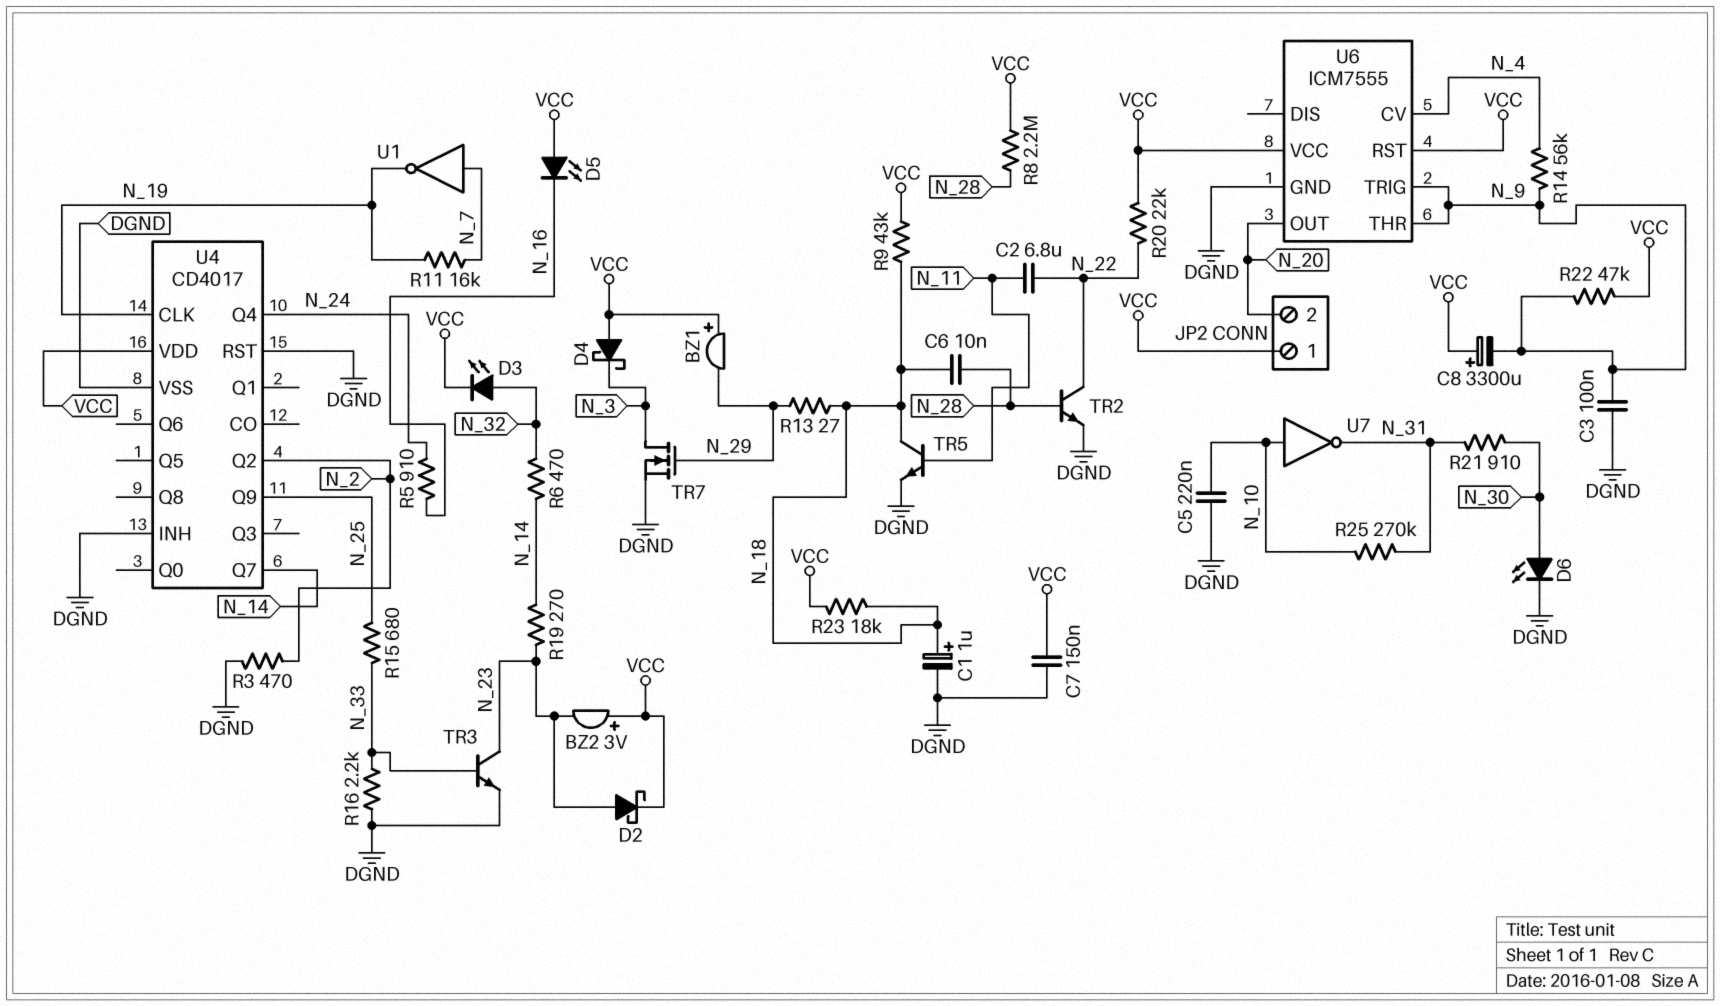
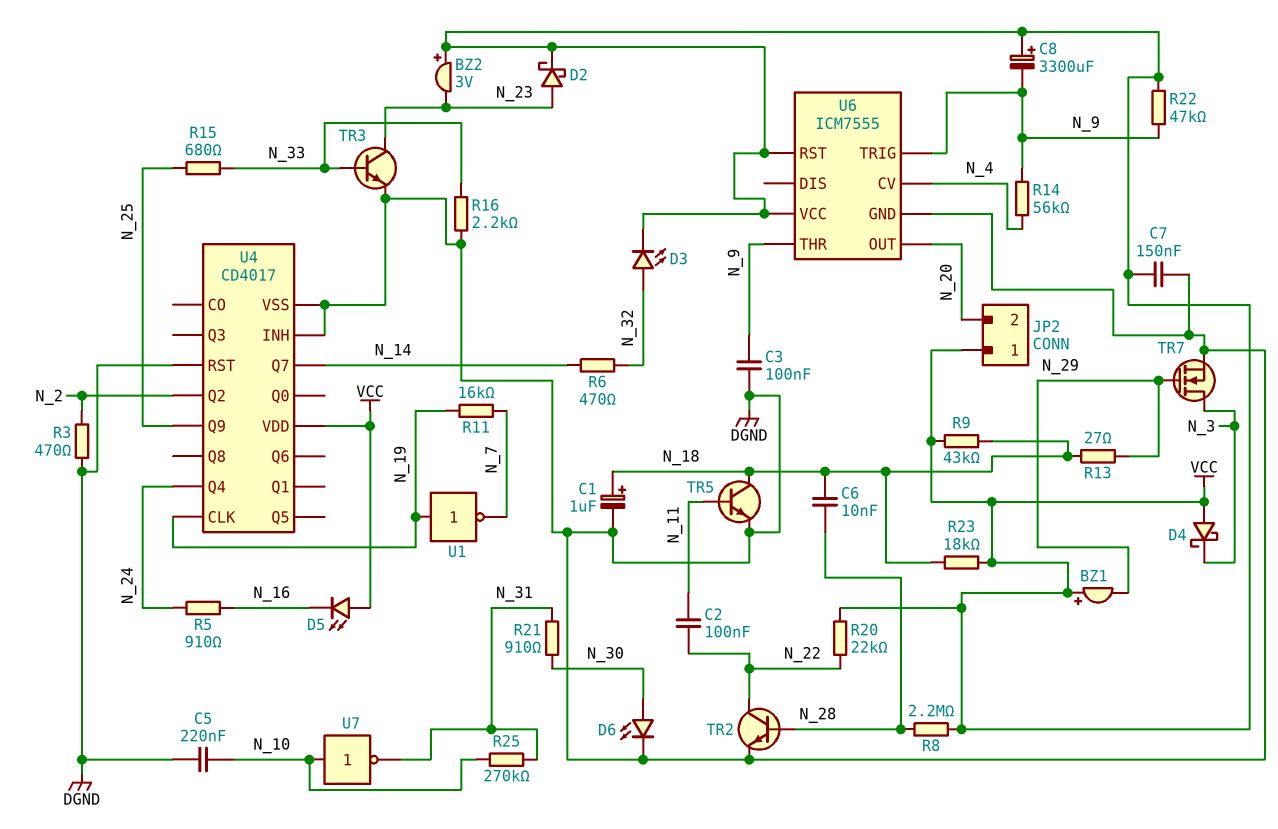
C2: 6.8uF (N_11, N_22) -> 100nF (N_11, N_22)
R19: 270 (N_14, N_23) -> none
U1: NOT (in N_7, out N_19) -> NOT (in N_19, out N_7)

